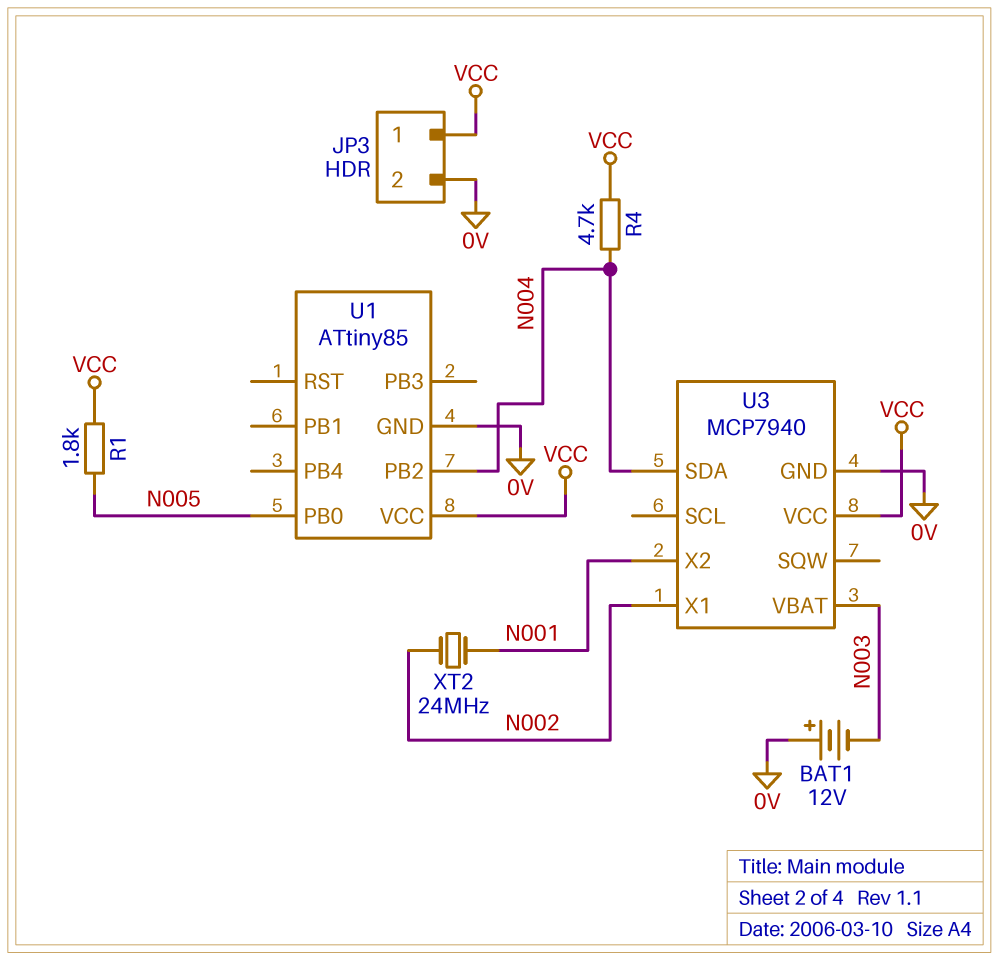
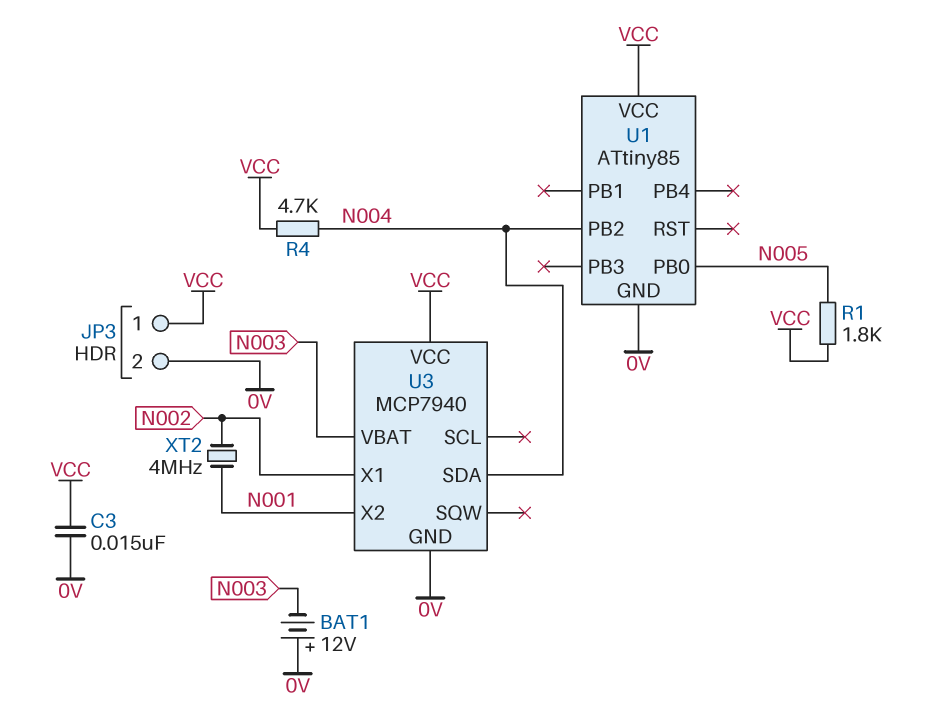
C3: none -> 15nF (0V, VCC)
XT2: 24MHz (N001, N002) -> 4MHz (N001, N002)

